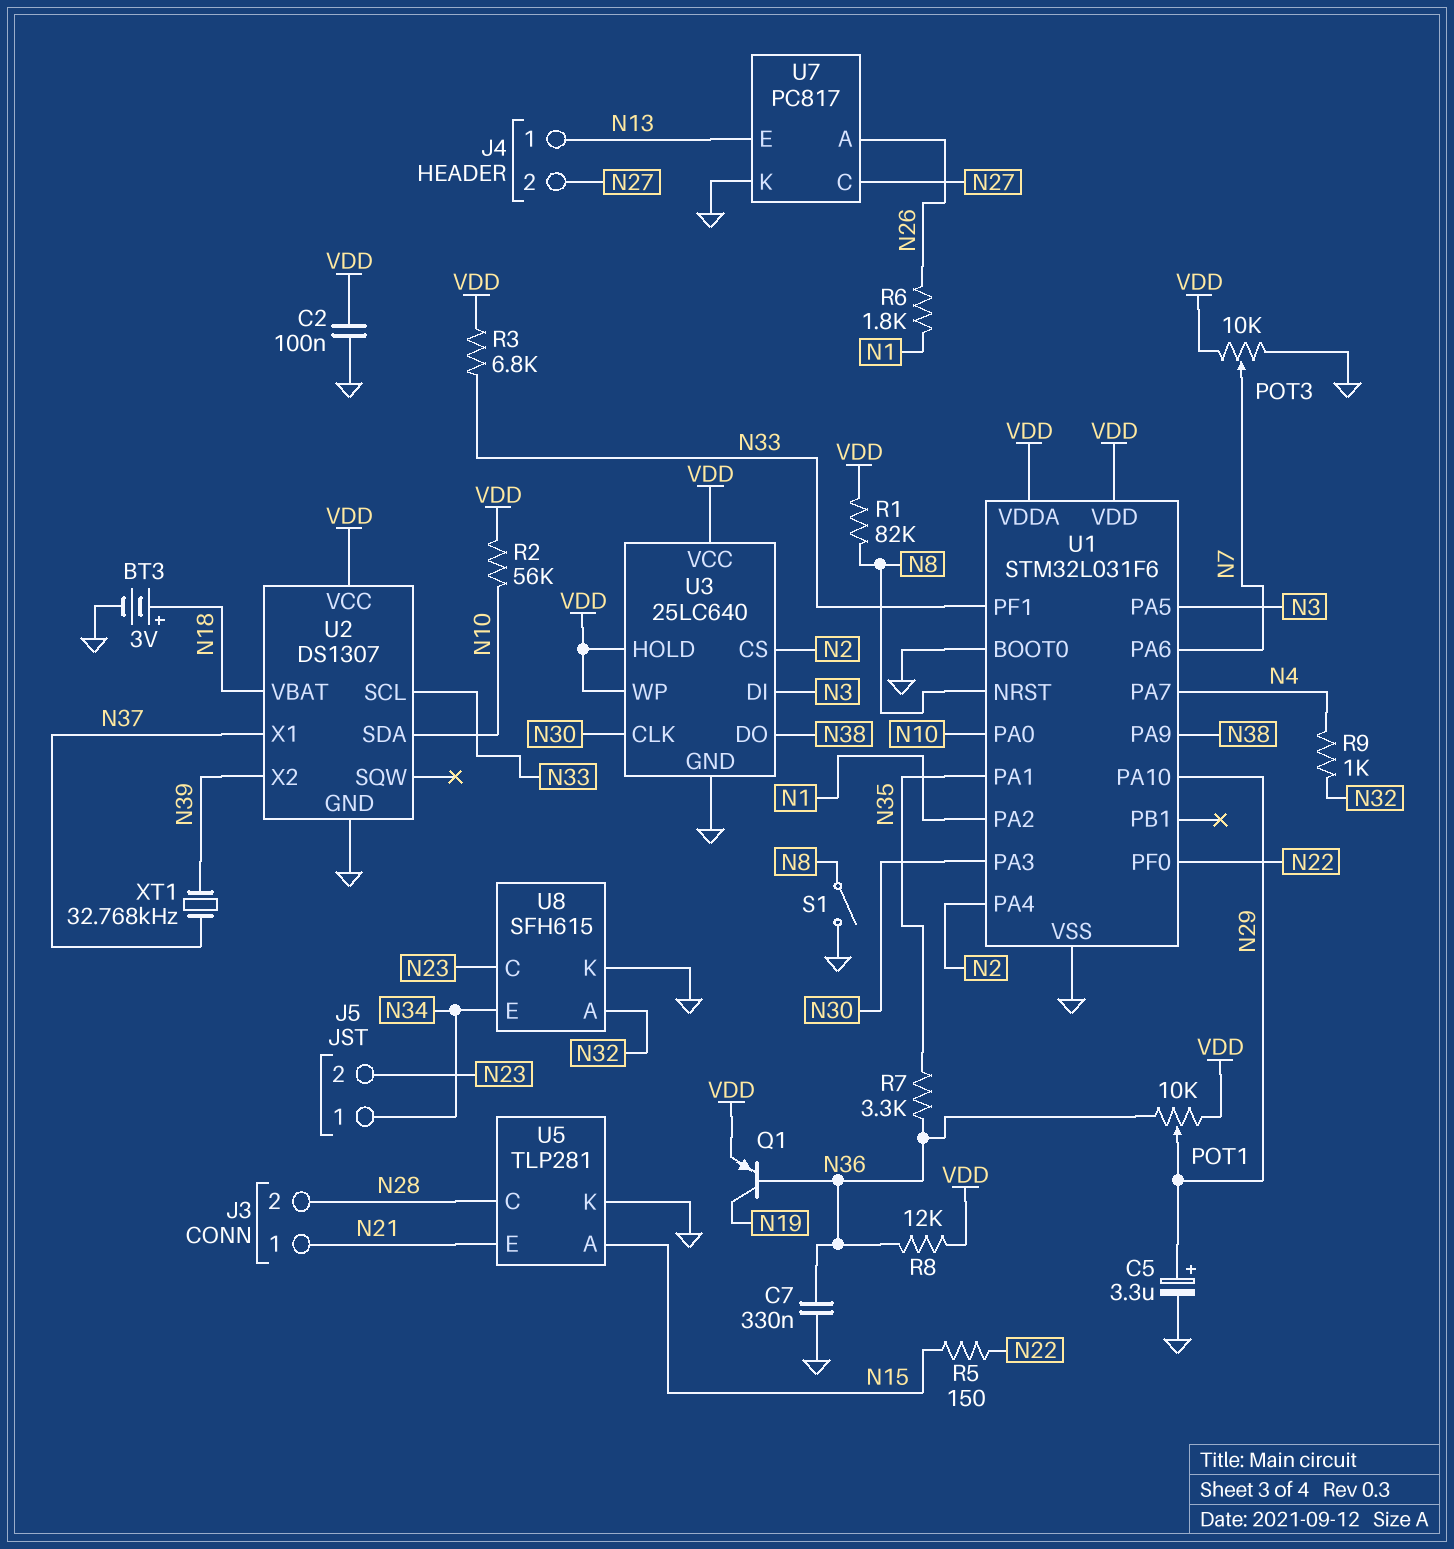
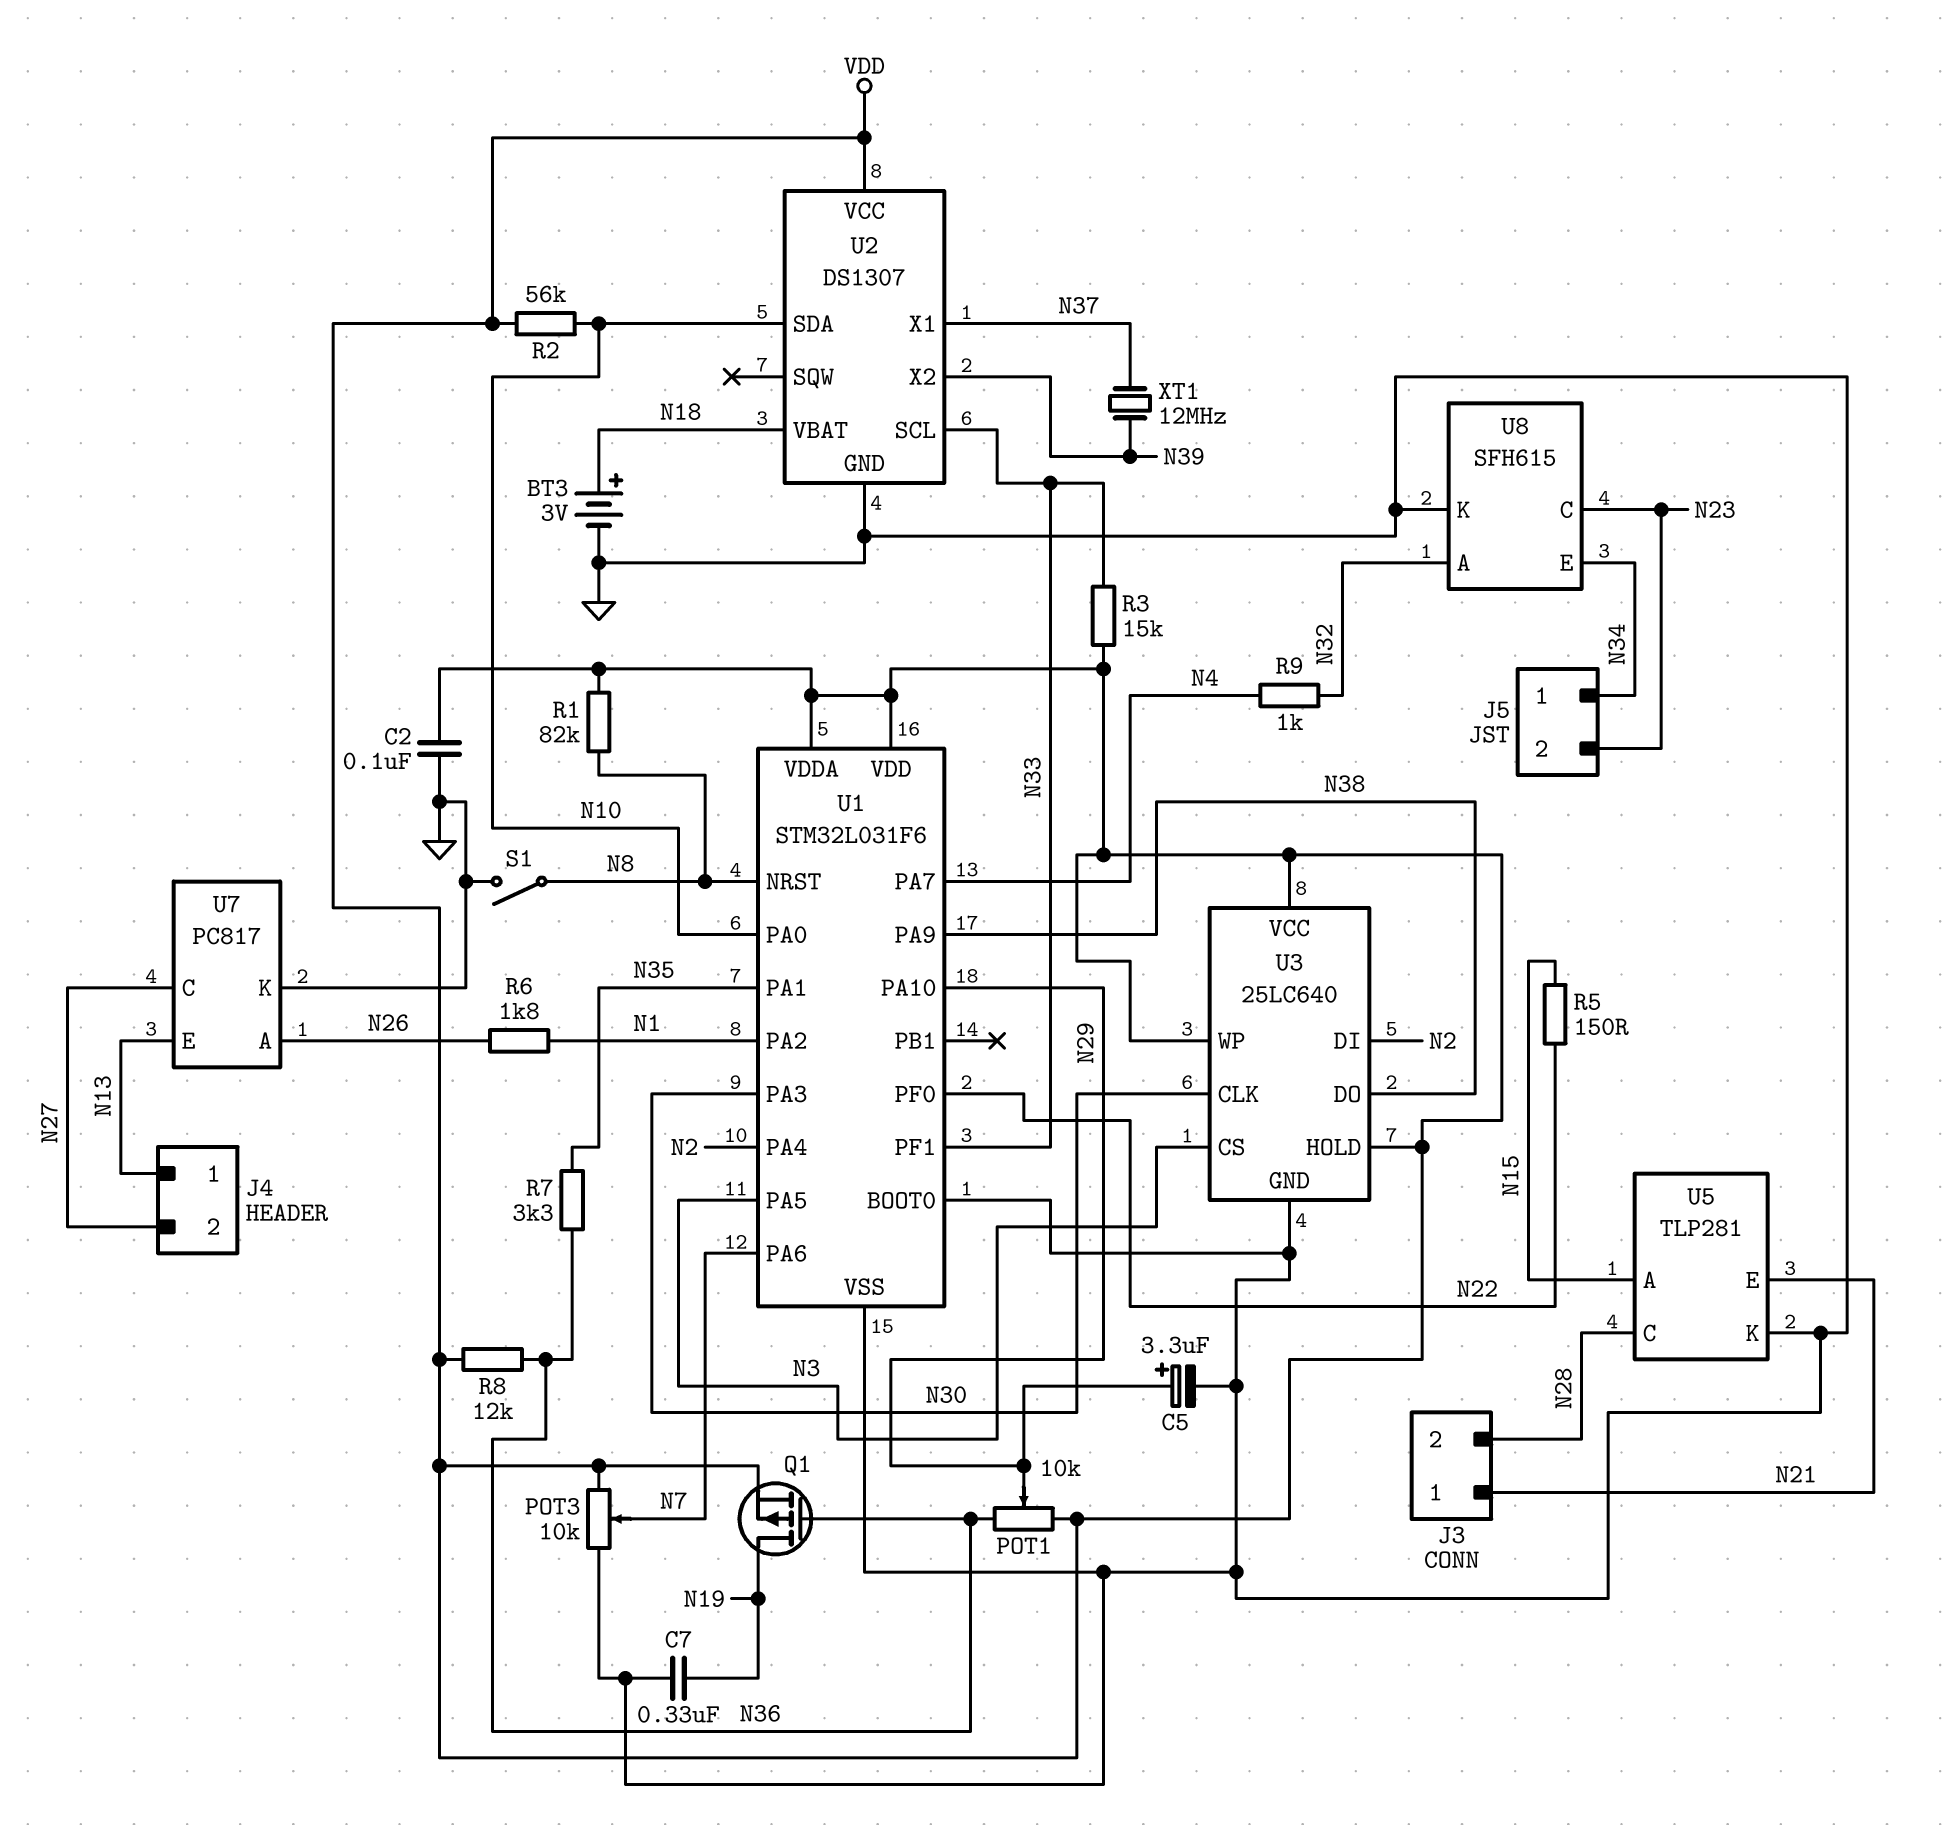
C7: 330nF (GND, N36) -> 330nF (GND, N19)
Q1: PNP (B N36, C N19, E VDD) -> PMOS (G N36, D N19, S VDD)
R3: 6.8k (N33, VDD) -> 15k (N33, VDD)
U3 pin CS: N2 -> N3
U3 pin DI: N3 -> N2
XT1: 32.768kHz (N37, N39) -> 12MHz (N37, N39)

